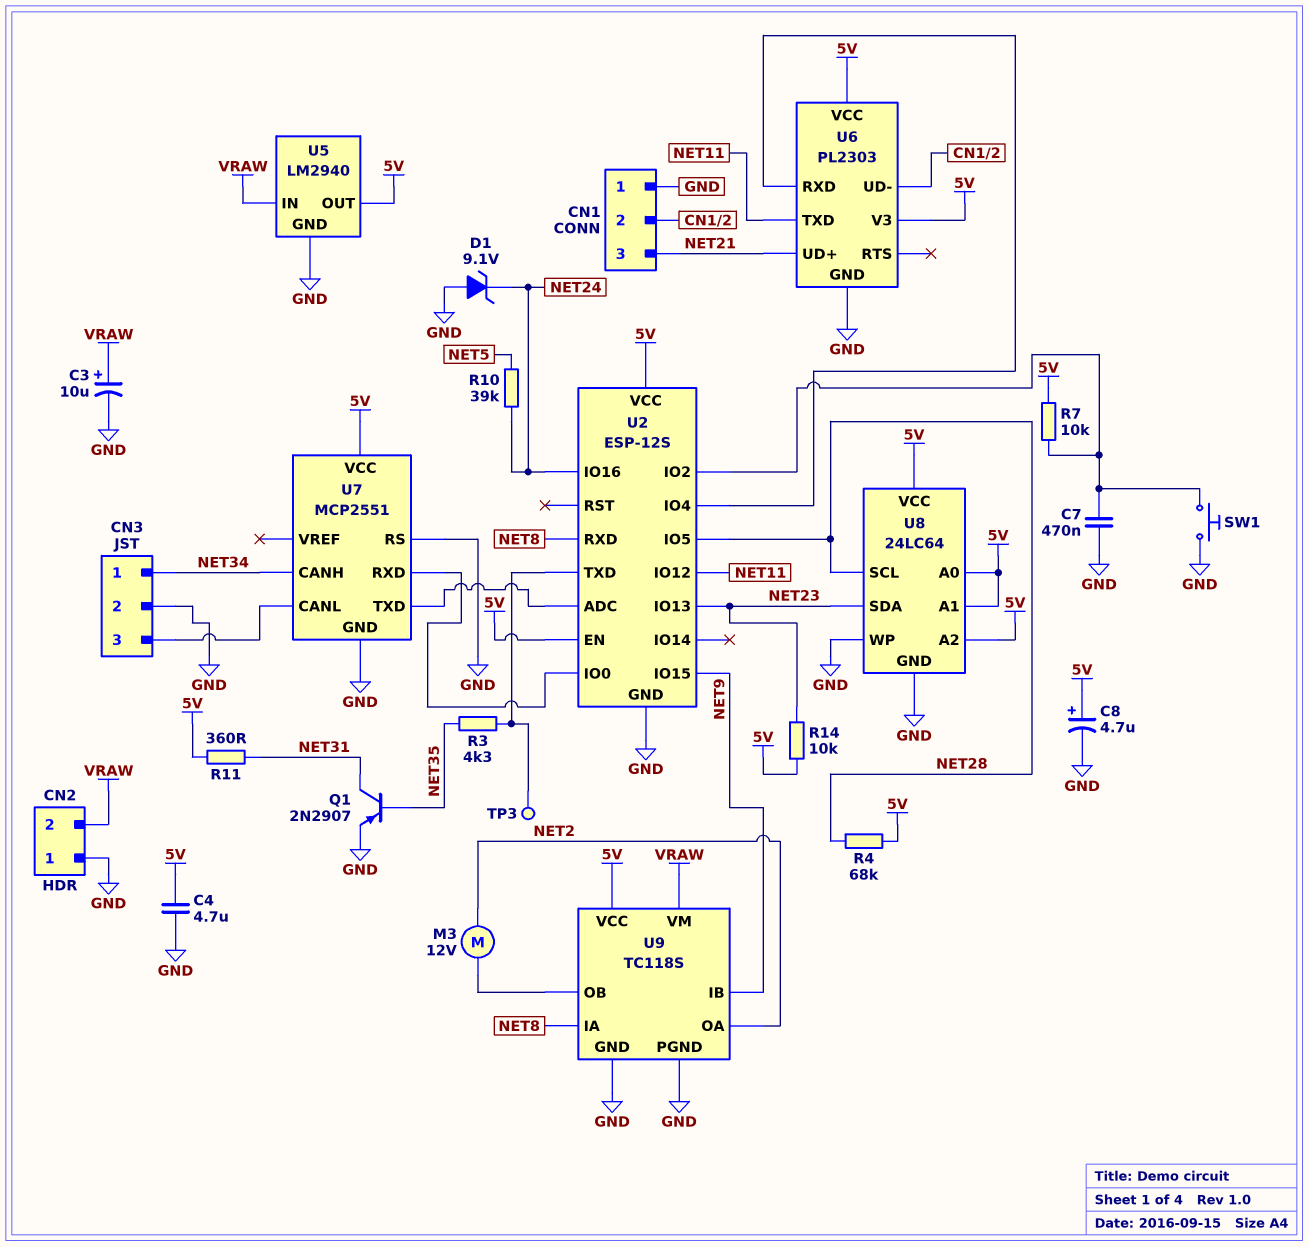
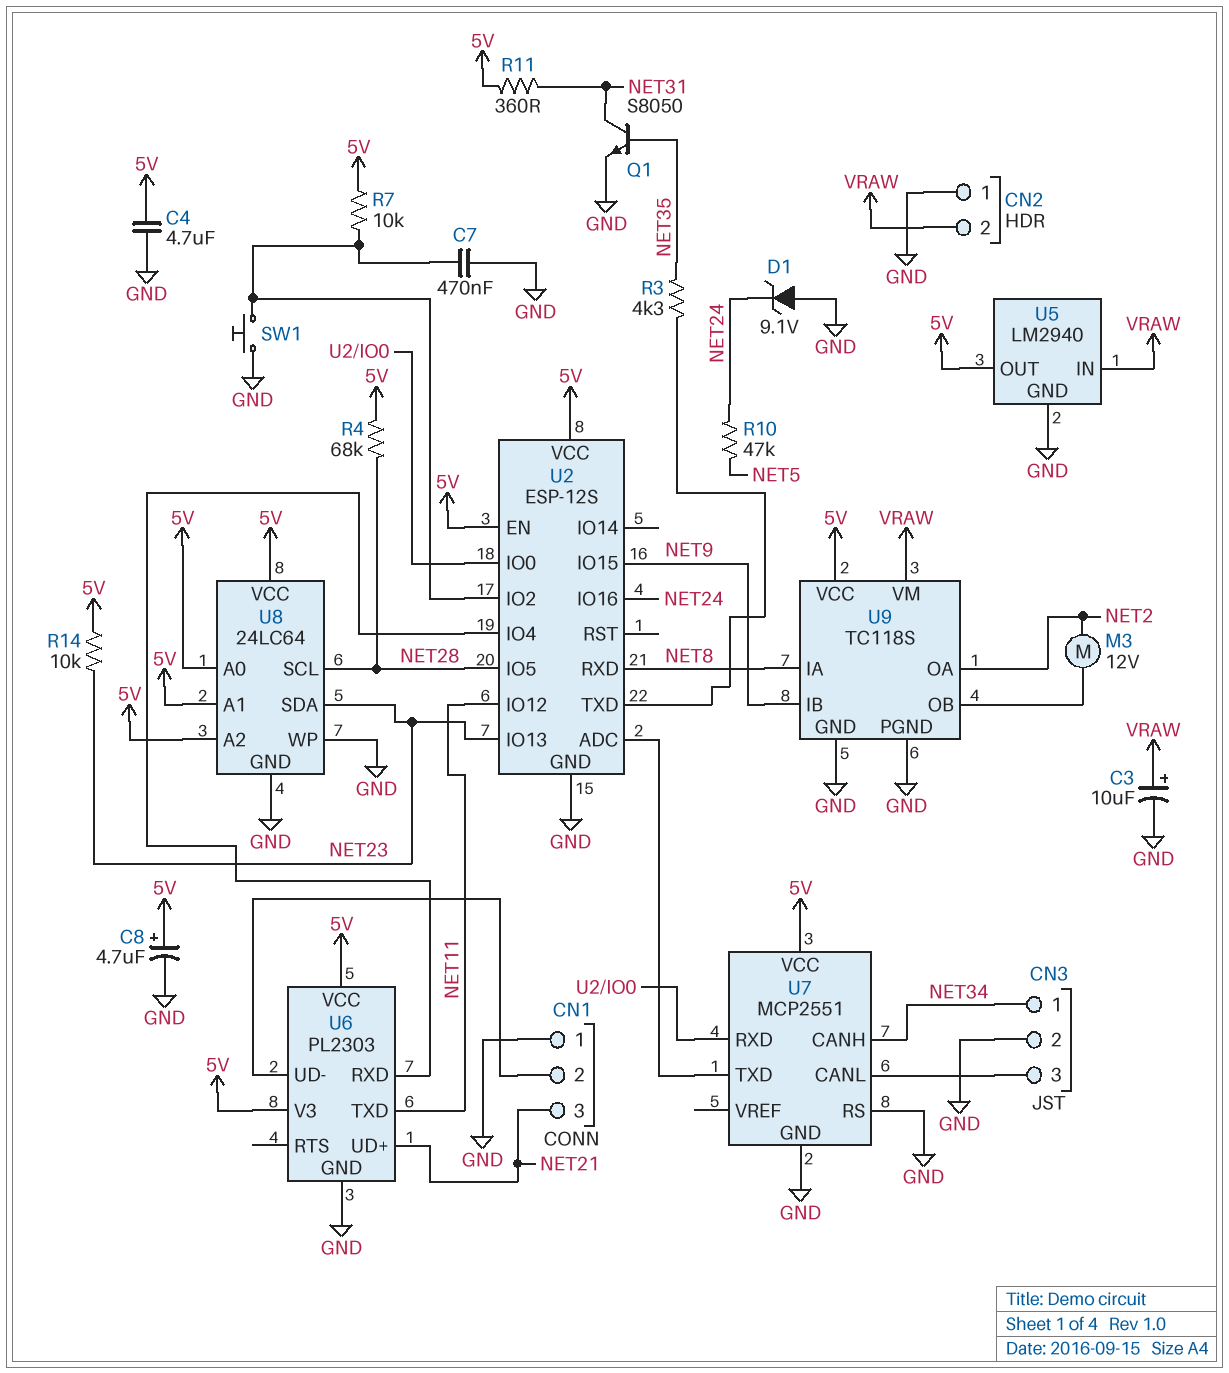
Q1: PNP 2N2907 (B NET35, C NET31, E GND) -> NPN S8050 (B NET35, C NET31, E GND)
R10: 39k (NET5, NET24) -> 47k (NET5, NET24)
TP3: test point (U2/TXD) -> none

